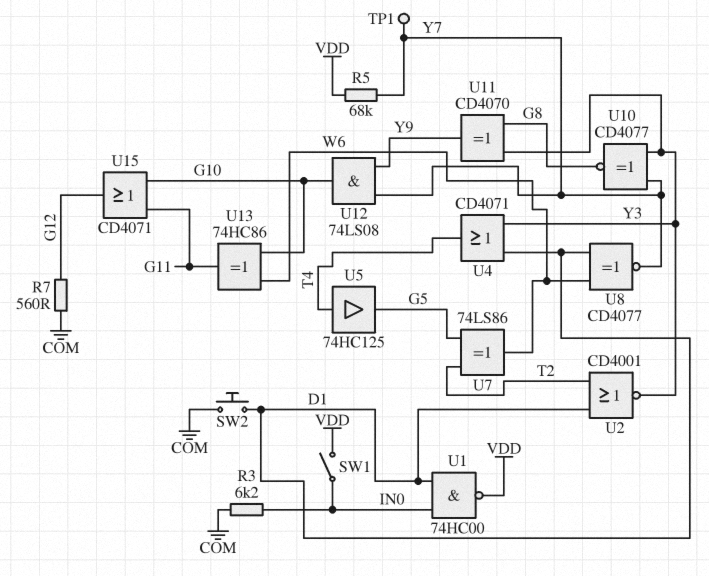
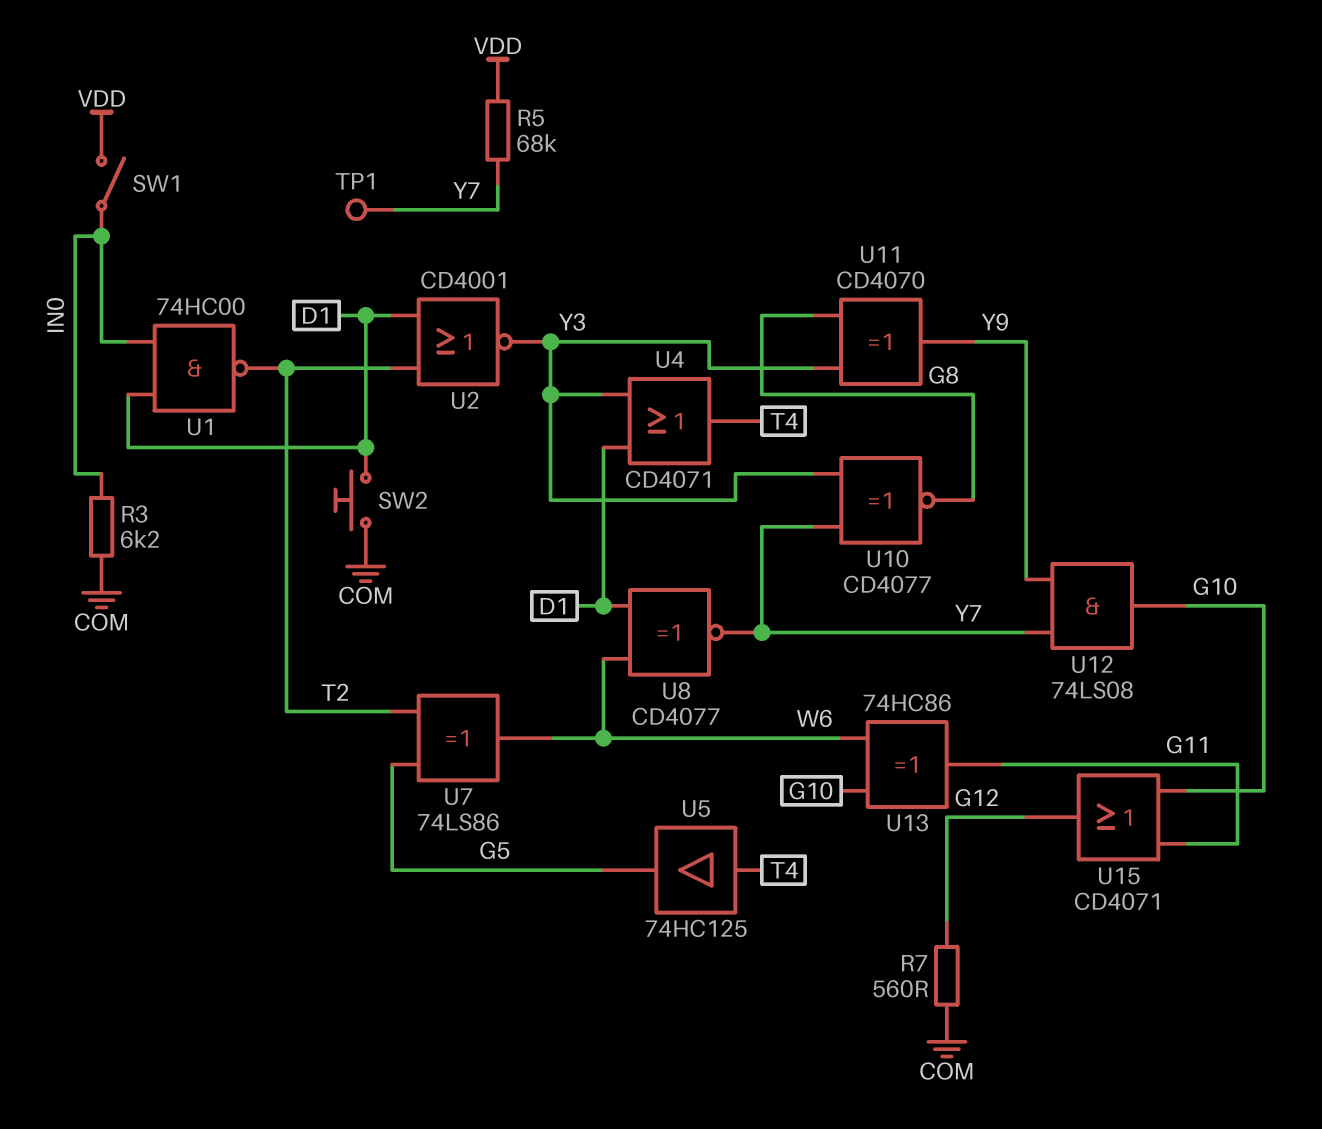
U1: NAND 74HC00 (in D1, in IN0, out VDD) -> NAND 74HC00 (in D1, in IN0, out T2)

